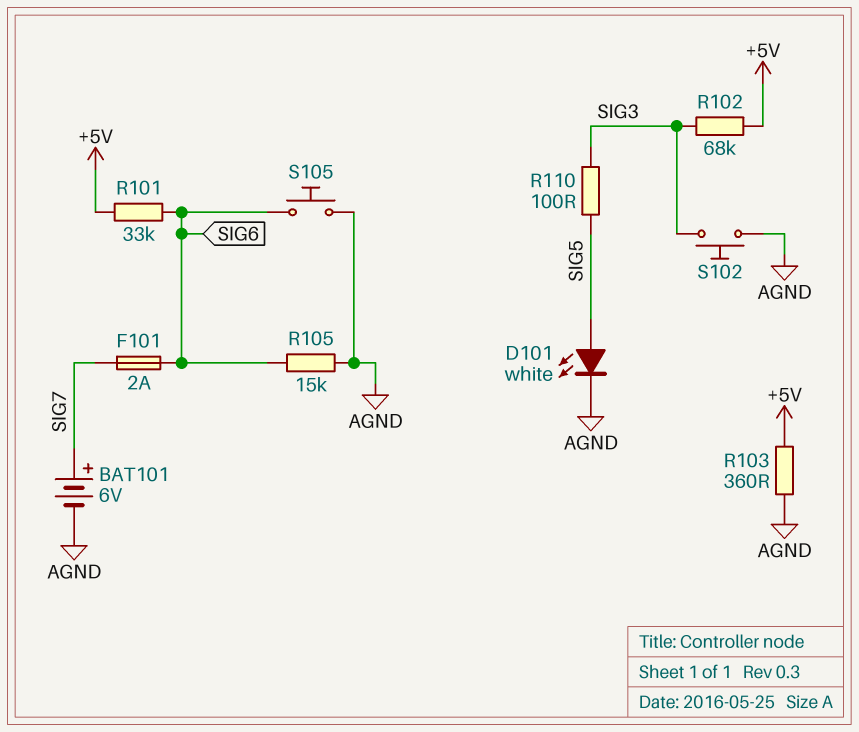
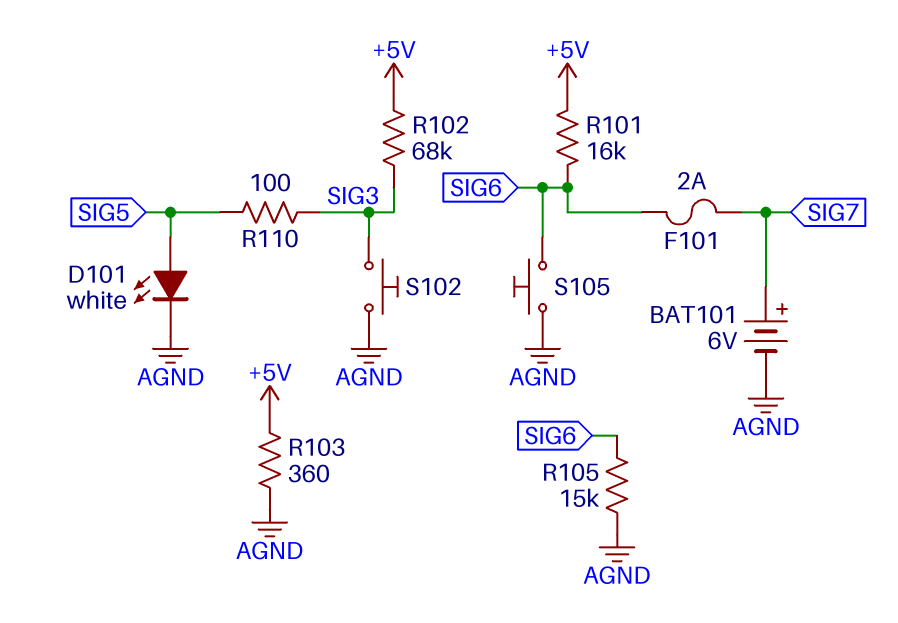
R101: 33k (+5V, SIG6) -> 16k (+5V, SIG6)

